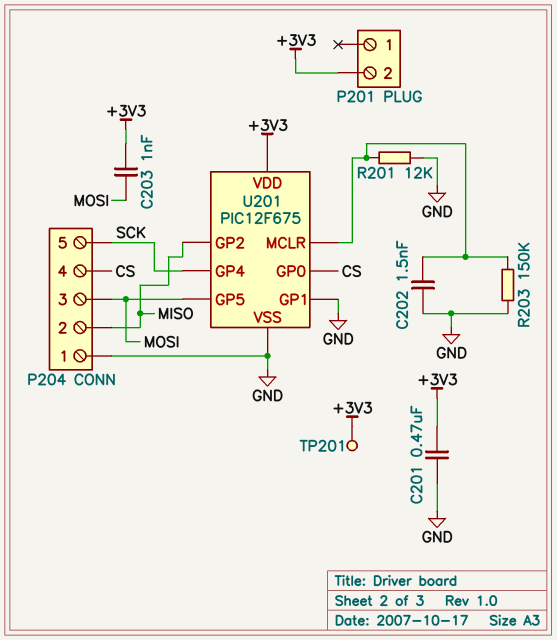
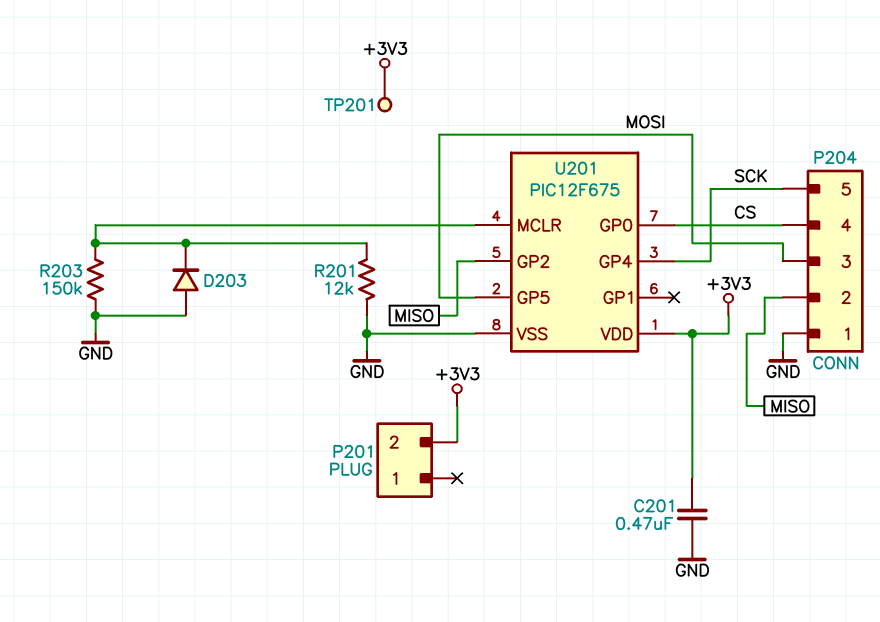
C202: 1.5nF (GND, U201/MCLR) -> none
C203: 1nF (+3V3, MOSI) -> none
D203: none -> diode (A GND, K U201/MCLR)
U201 pin GP1: GND -> none

